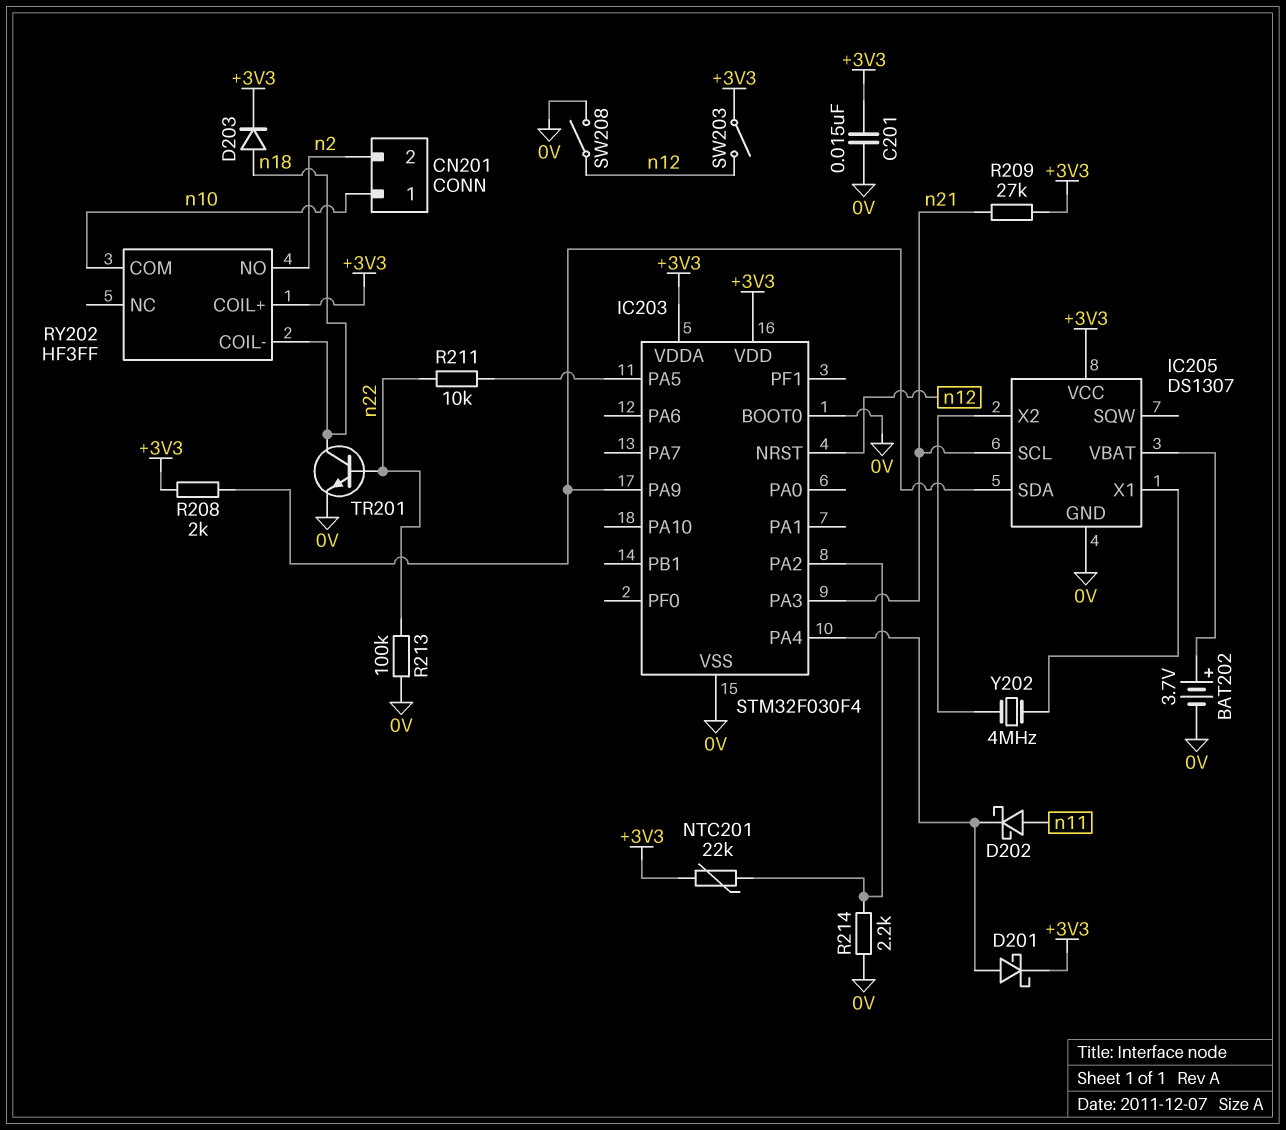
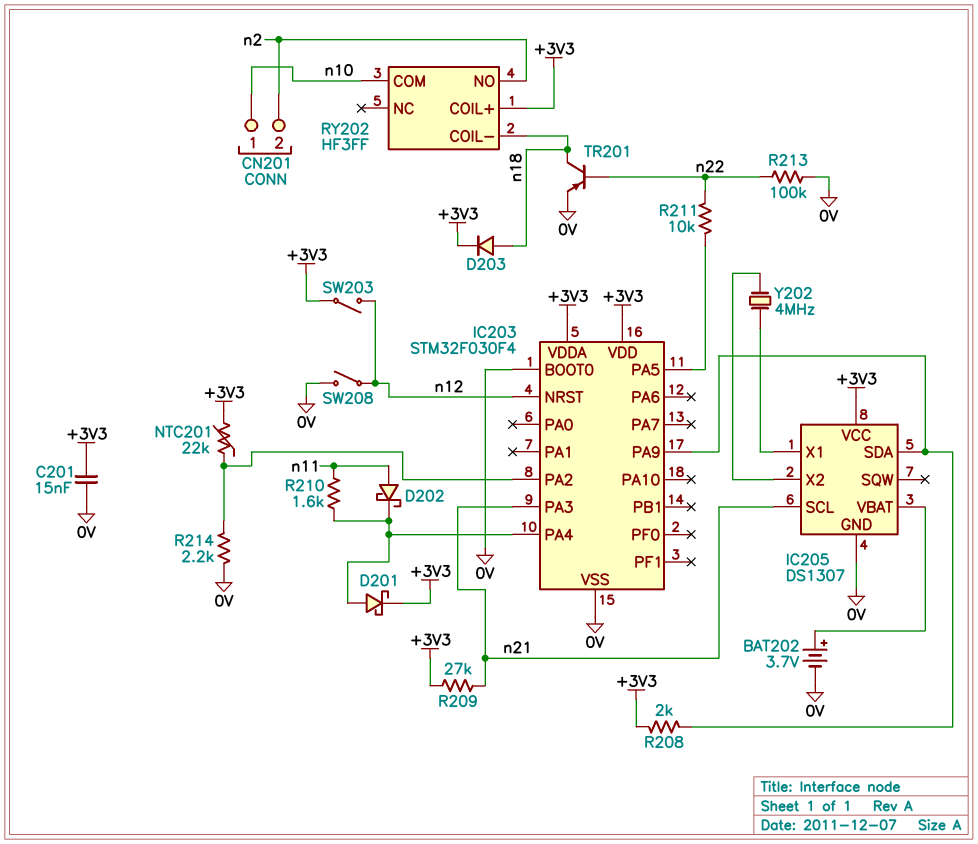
R210: none -> 1.6k (IC203/PA4, n11)
TR201: NPN (B n22, C n18, E 0V) -> PNP (B n22, C n18, E 0V)

